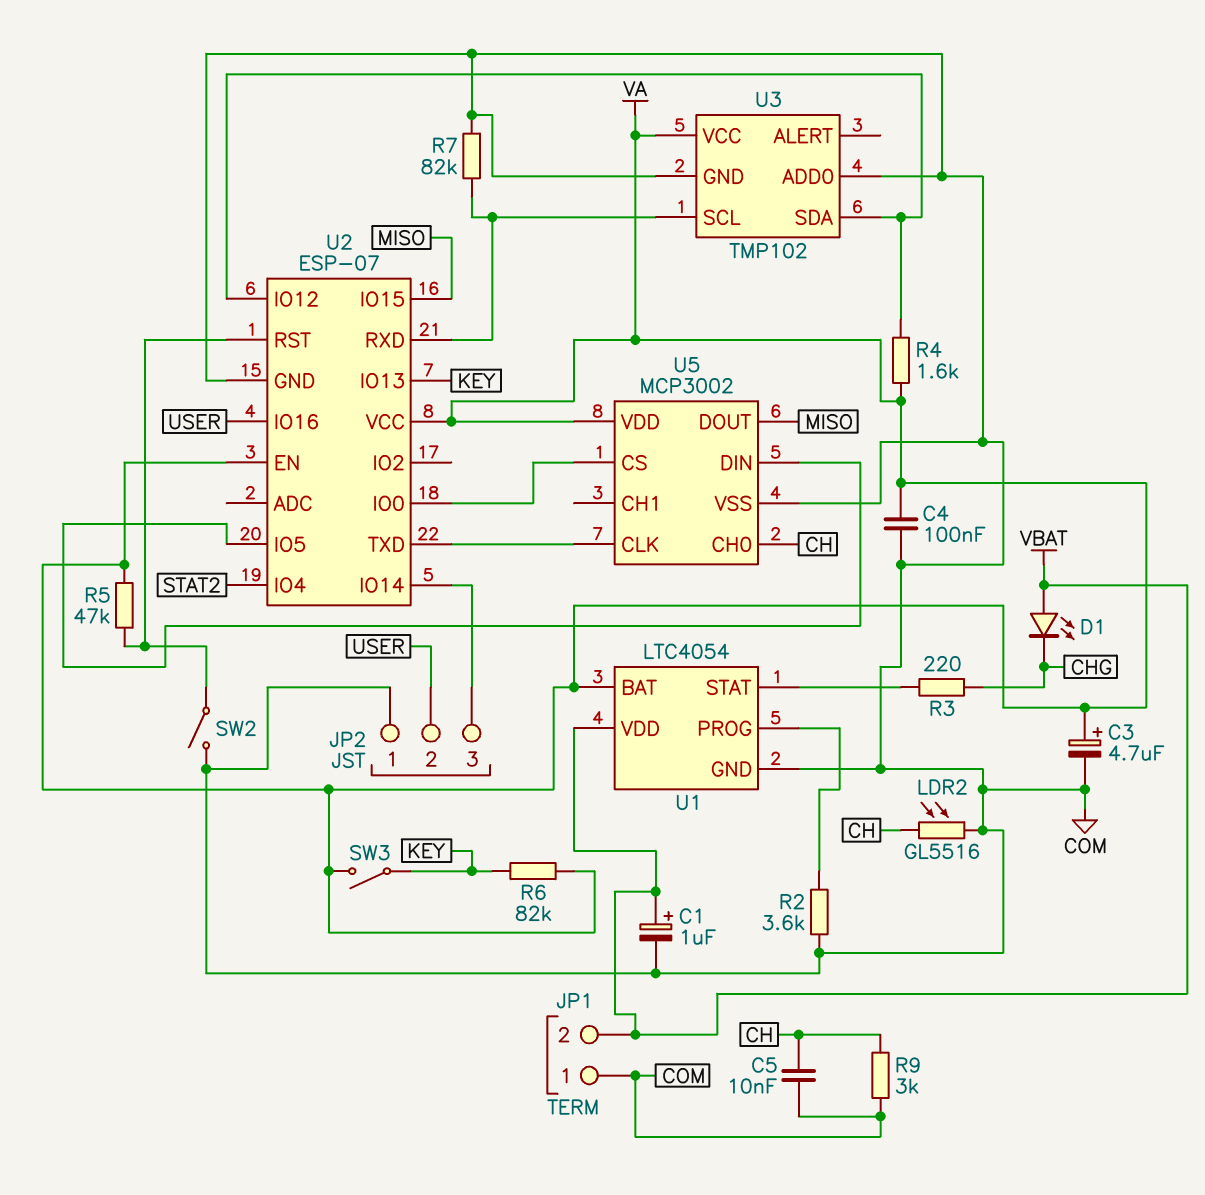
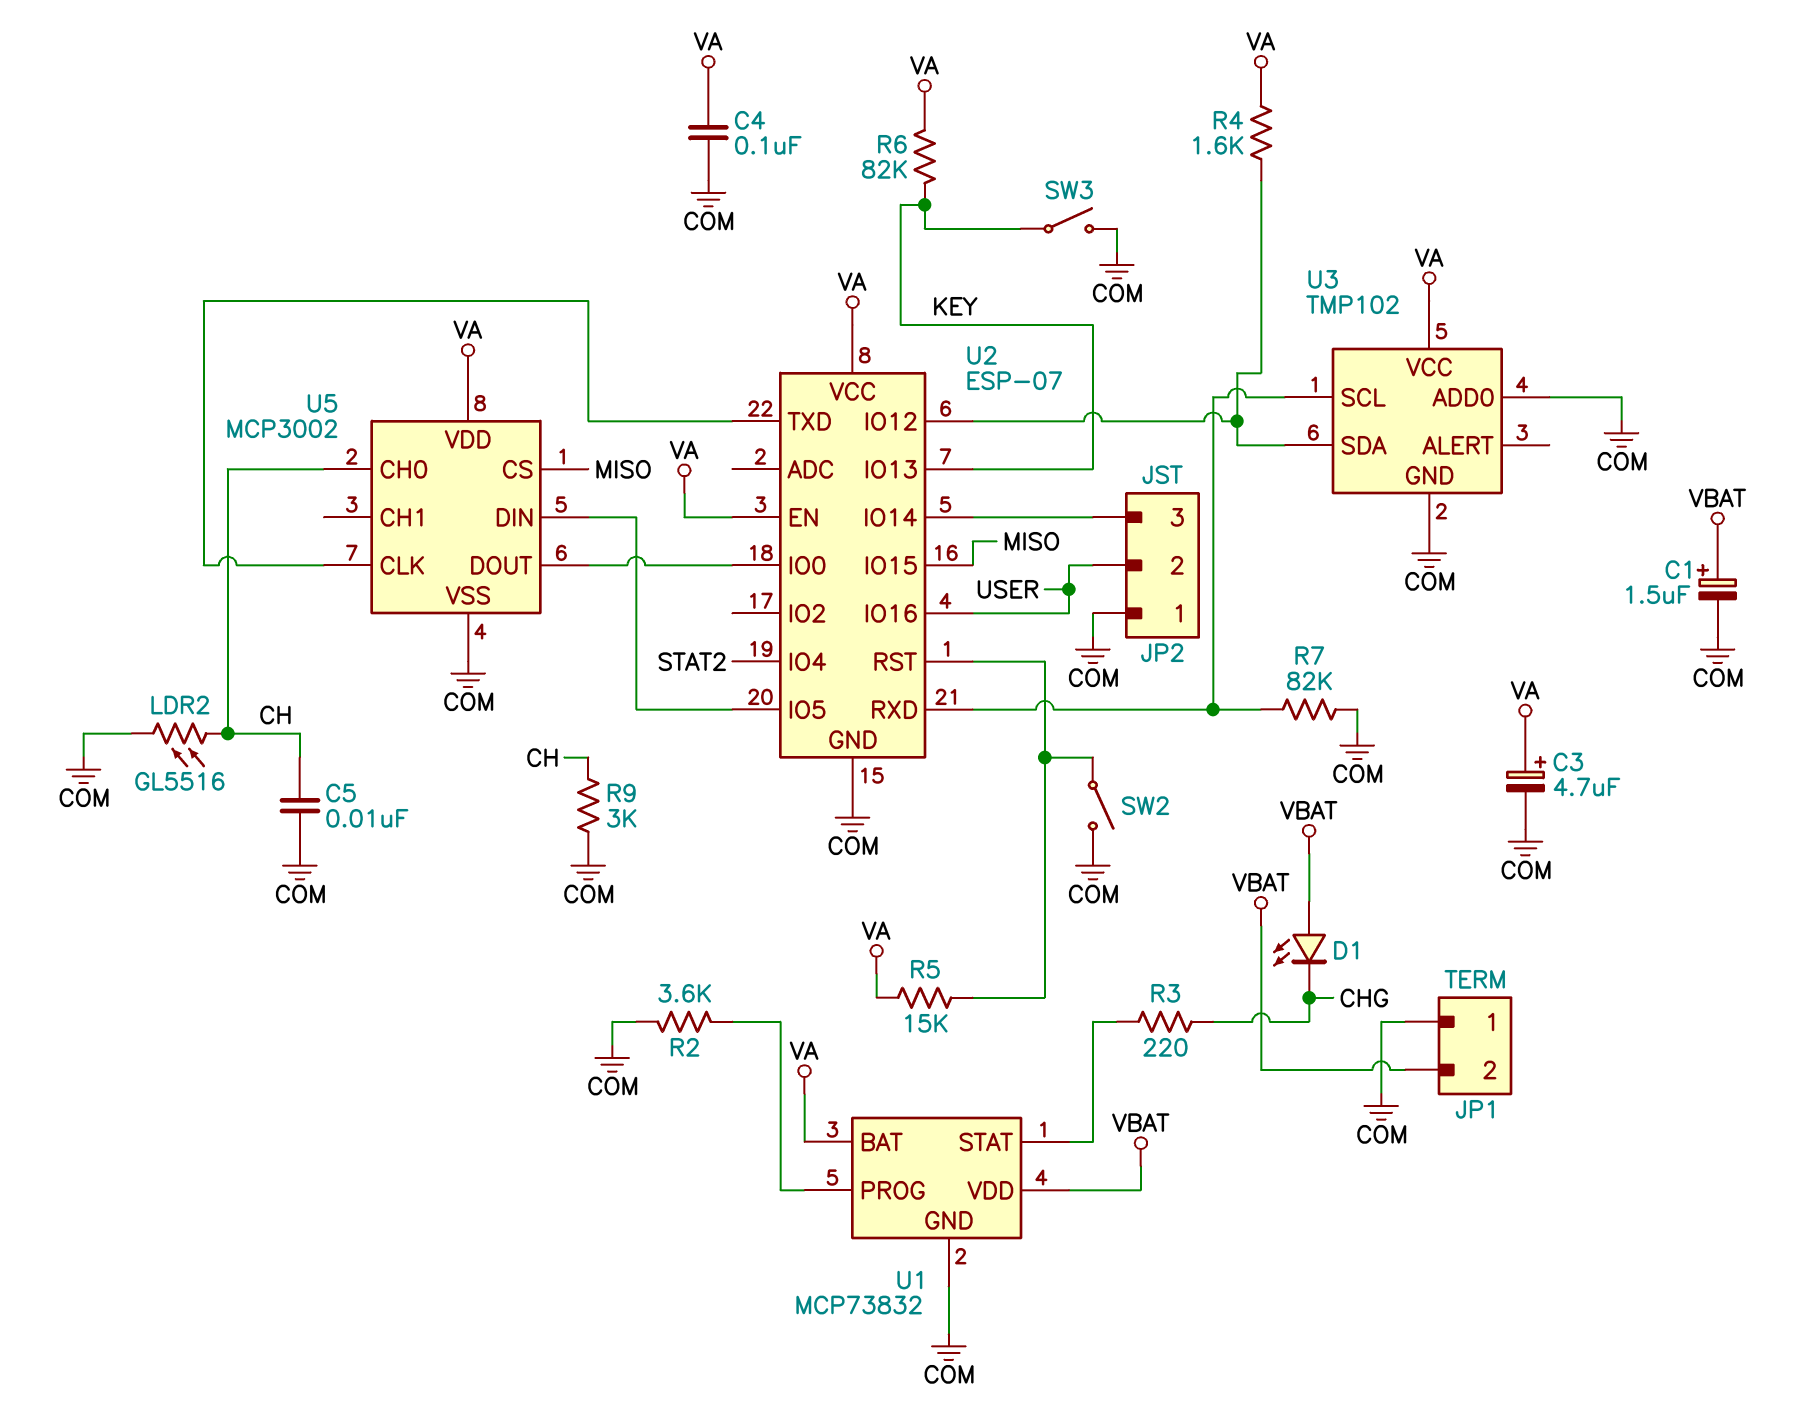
C1: 1uF (plus VBAT, minus COM) -> 1.5uF (plus VBAT, minus COM)
R5: 47k (U2/RST, VA) -> 15k (U2/RST, VA)
SW3: switch (KEY, VA) -> switch (COM, KEY)
U1: LTC4054 -> MCP73832
U5 pin CS: U2/IO0 -> MISO
U5 pin DOUT: MISO -> U2/IO0

